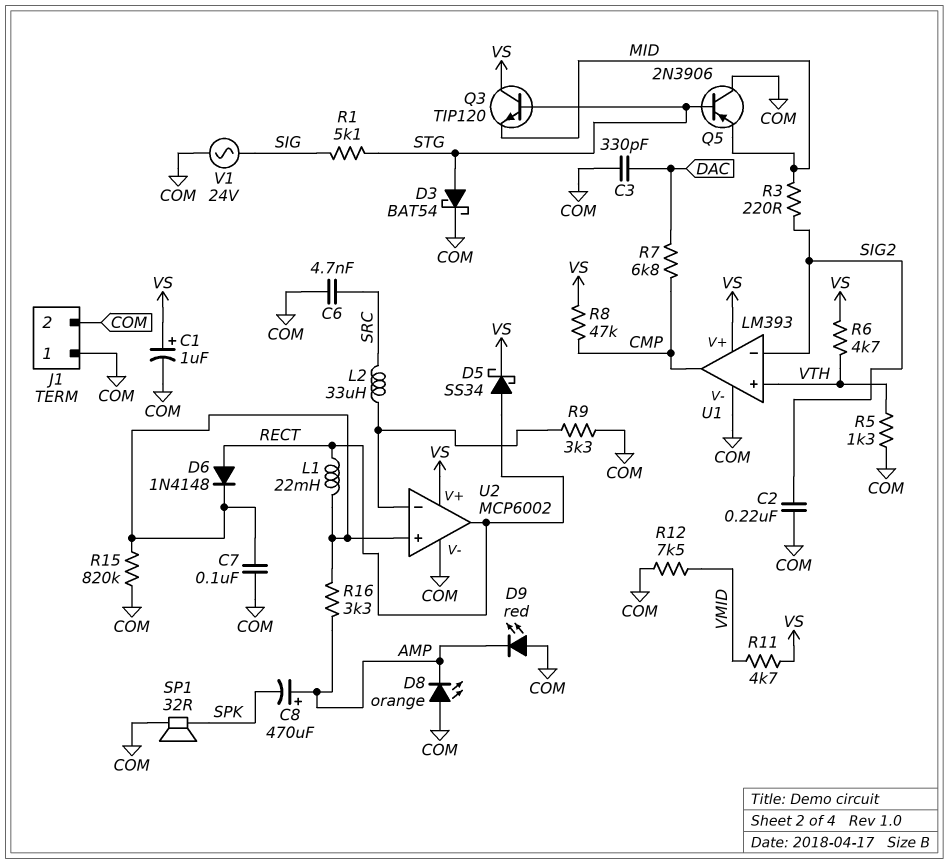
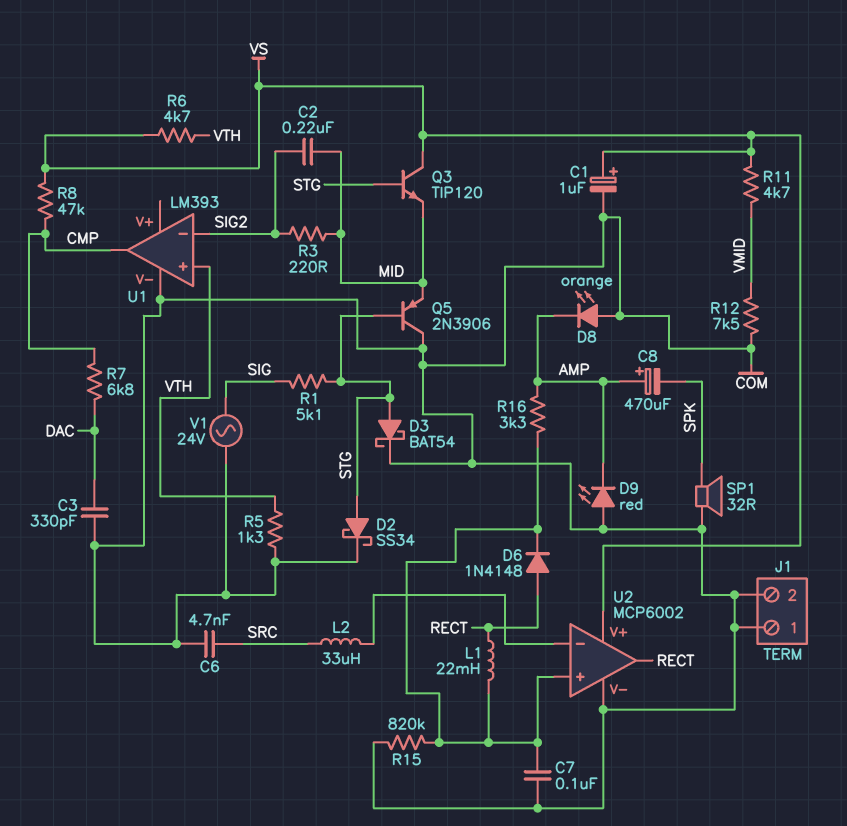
C2: 220nF (COM, SIG2) -> 220nF (MID, SIG2)
D2: none -> schottky SS34 (A STG, K COM)
D5: schottky SS34 (A RECT, K VS) -> none
R9: 3.3k (COM, U2/in-) -> none
U1 pin V+: VS -> none

